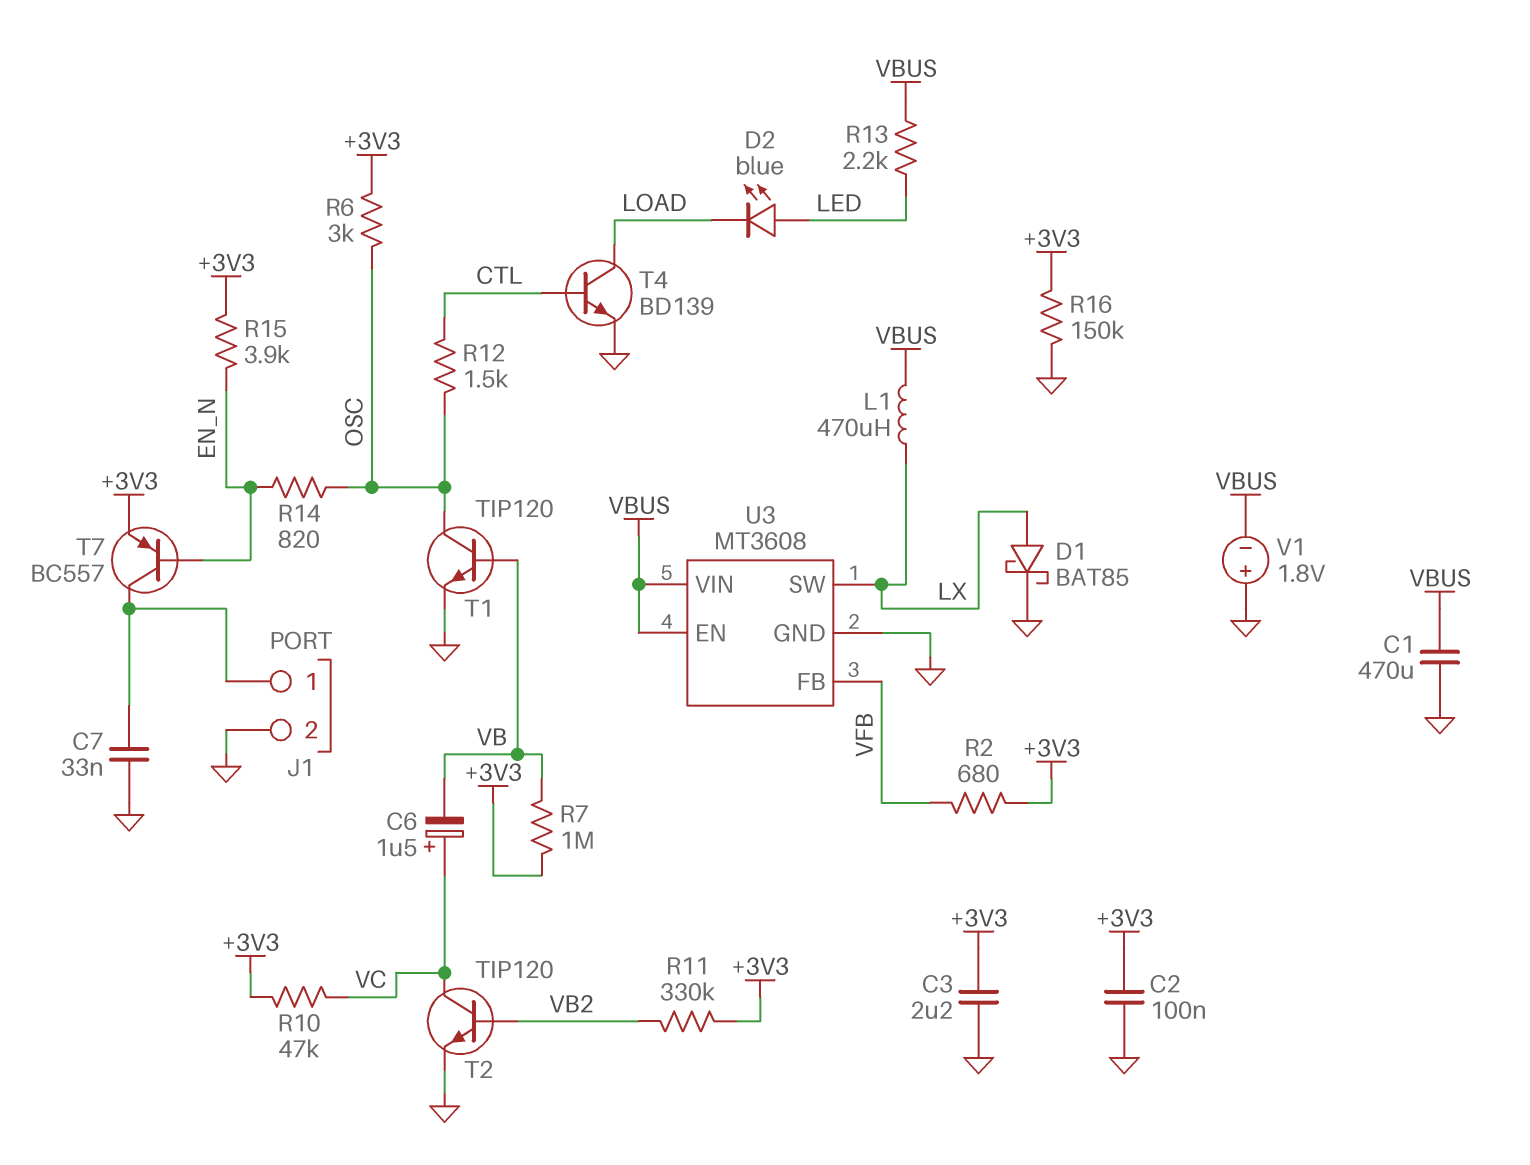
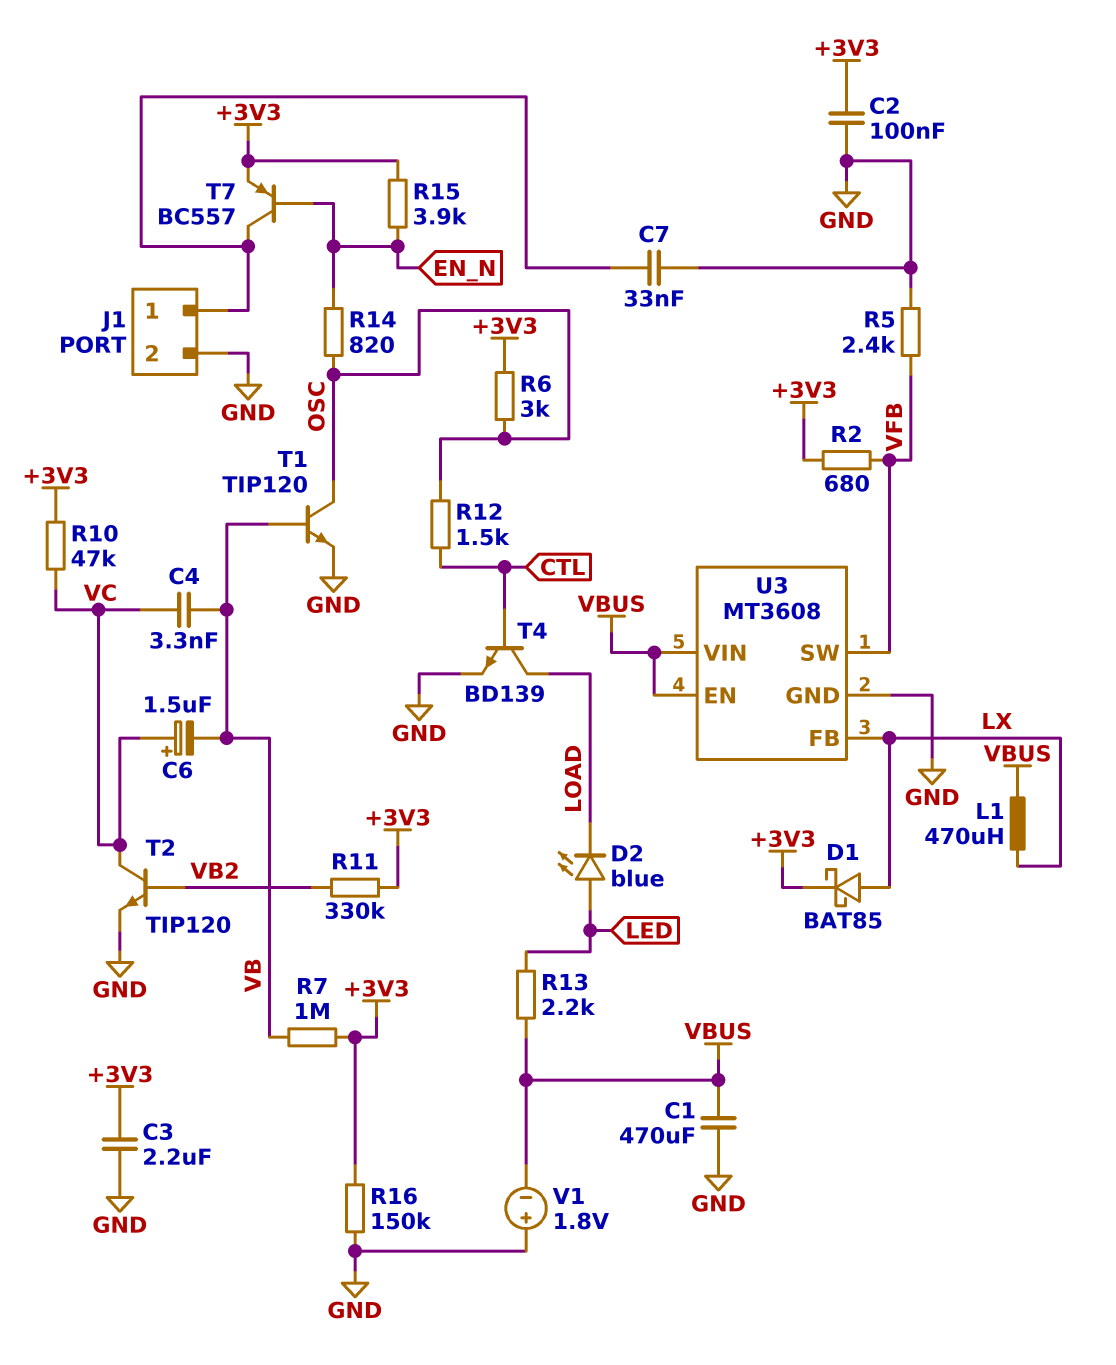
C4: none -> 3.3nF (VB, VC)
D1: schottky BAT85 (A LX, K GND) -> schottky BAT85 (A LX, K +3V3)
R5: none -> 2.4k (GND, VFB)
U3 pin FB: VFB -> LX
U3 pin SW: LX -> VFB

